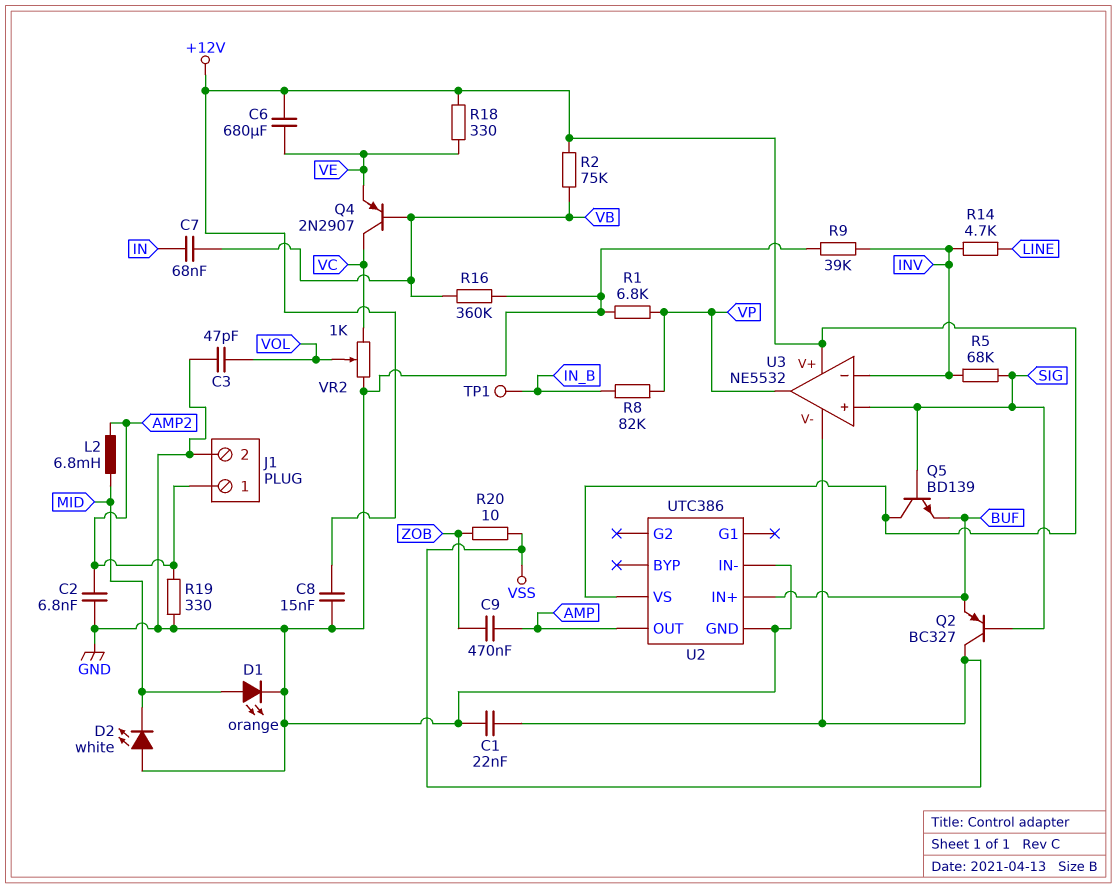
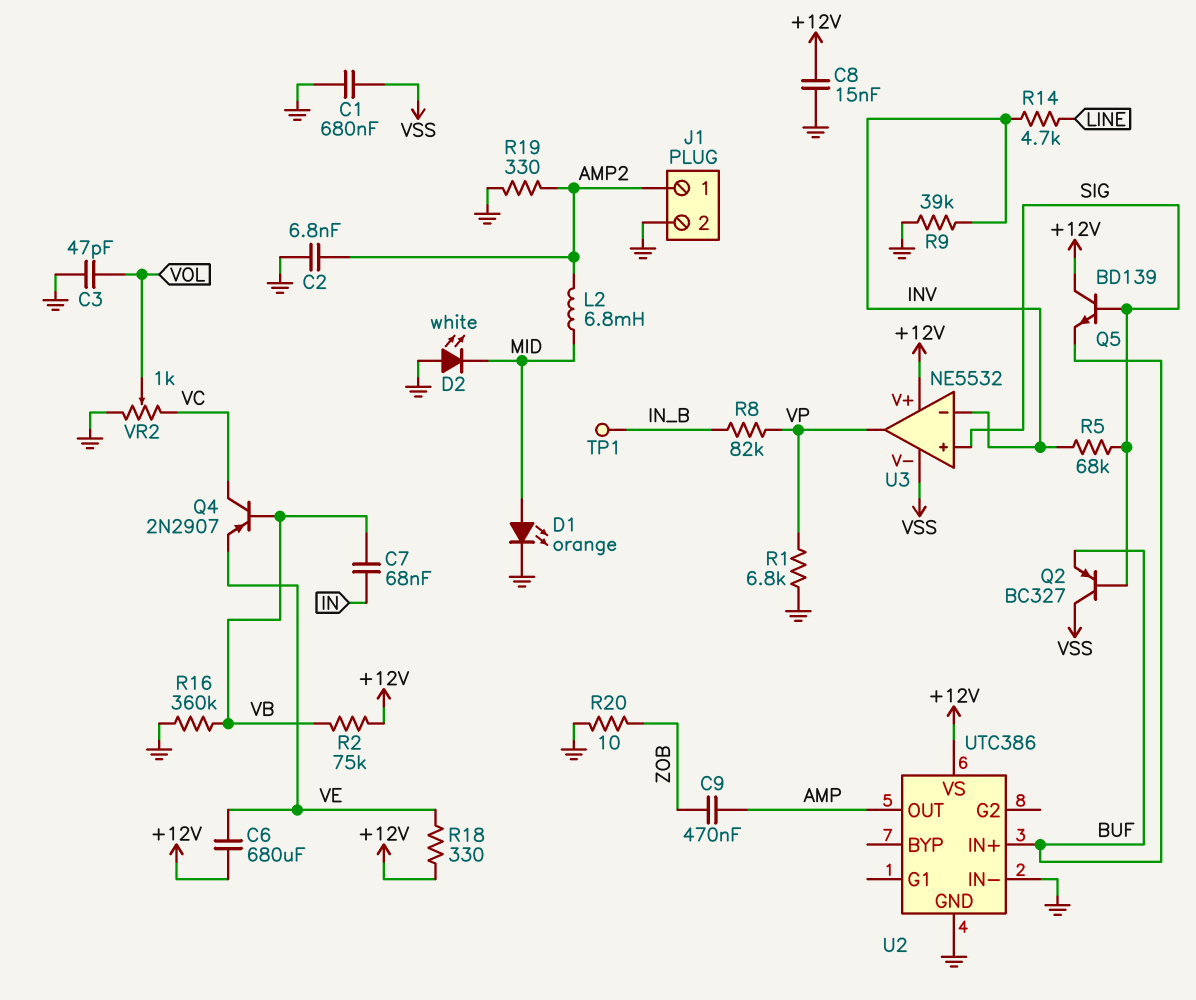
C1: 22nF (GND, VSS) -> 680nF (GND, VSS)
R20: 10 (VSS, ZOB) -> 10 (GND, ZOB)

